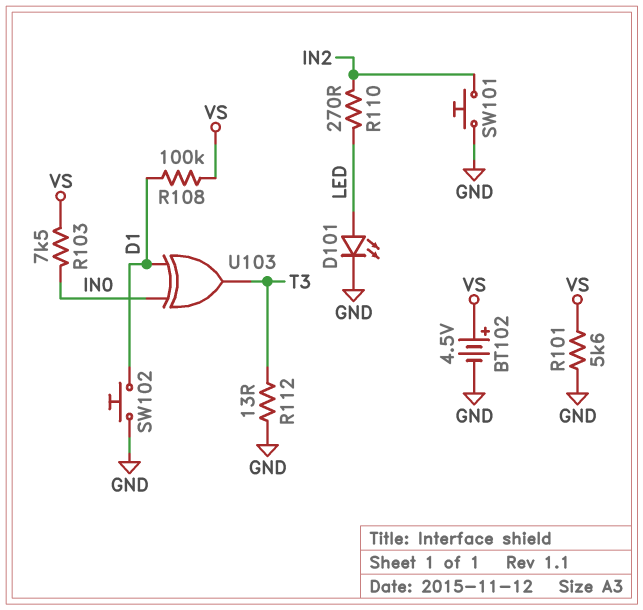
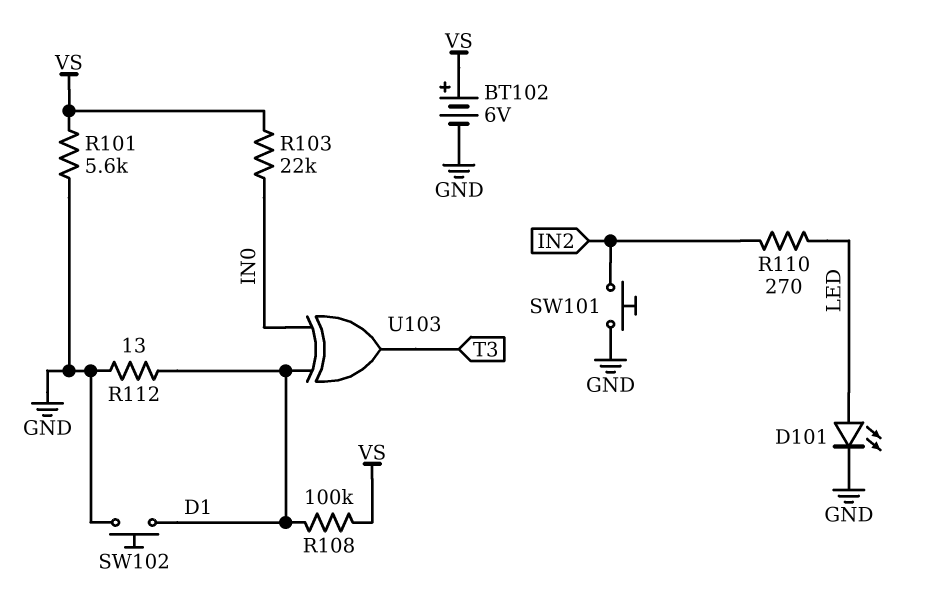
BT102: 4.5V (plus VS, minus GND) -> 6V (plus VS, minus GND)
R103: 7.5k (IN0, VS) -> 22k (IN0, VS)
R112: 13 (GND, T3) -> 13 (D1, GND)

